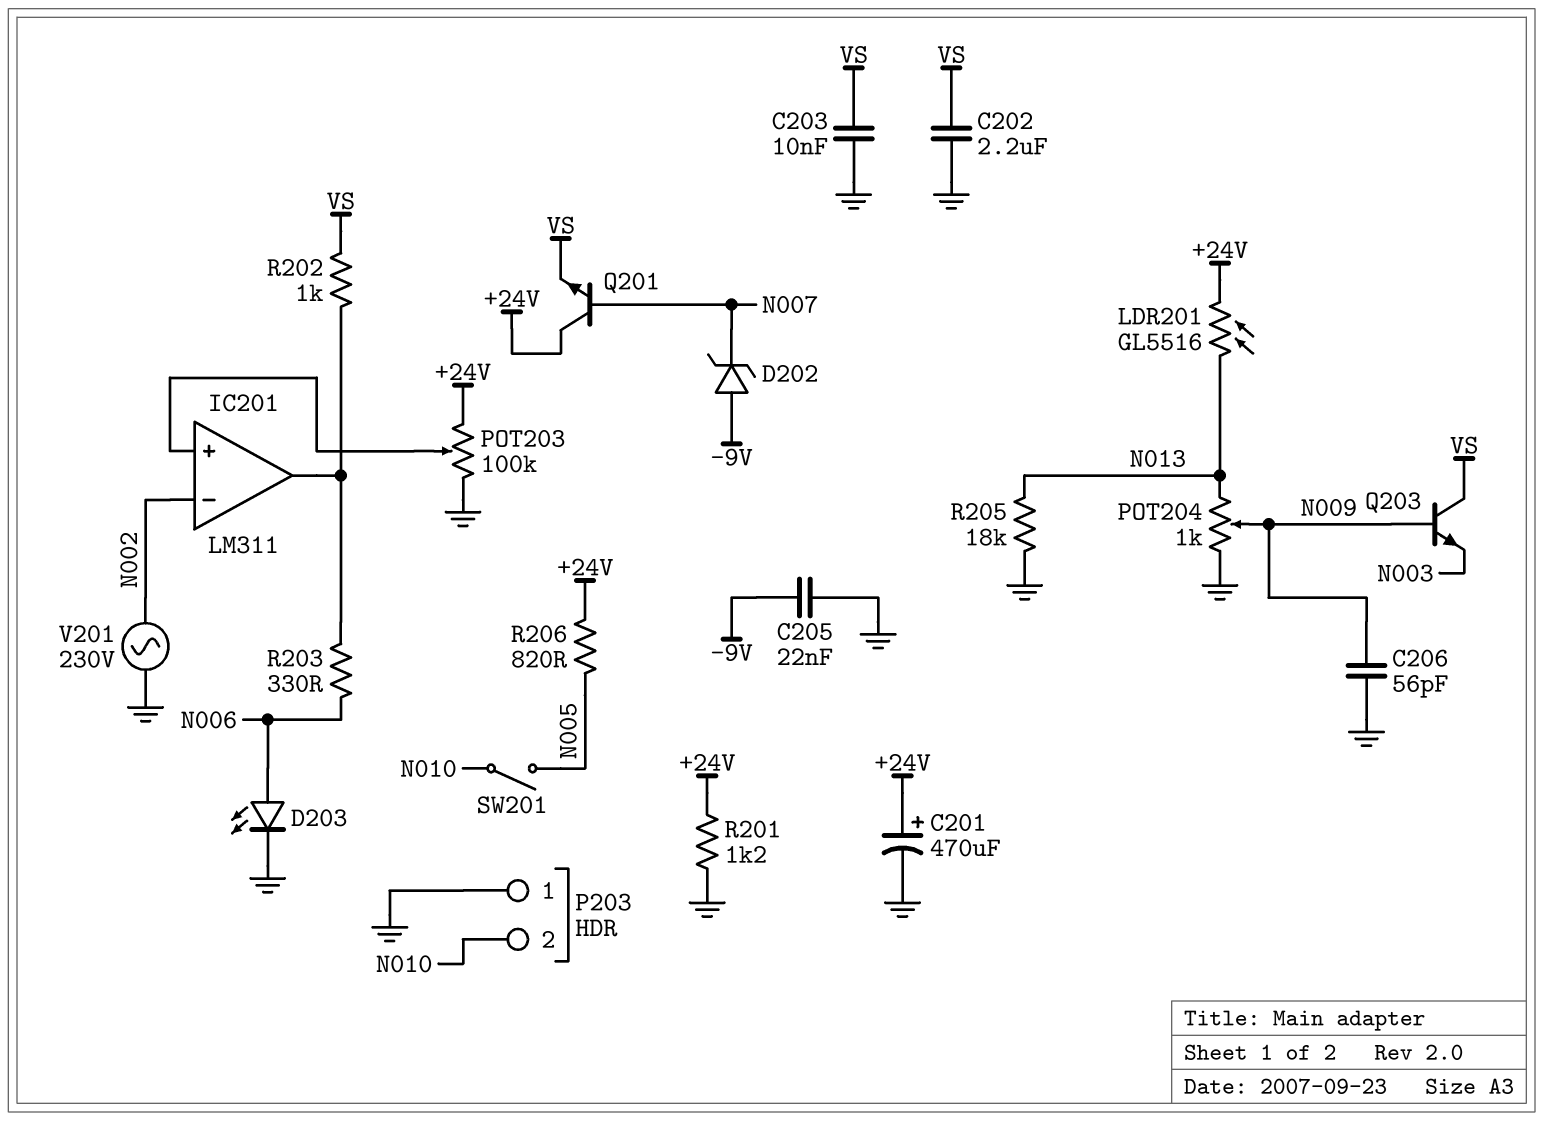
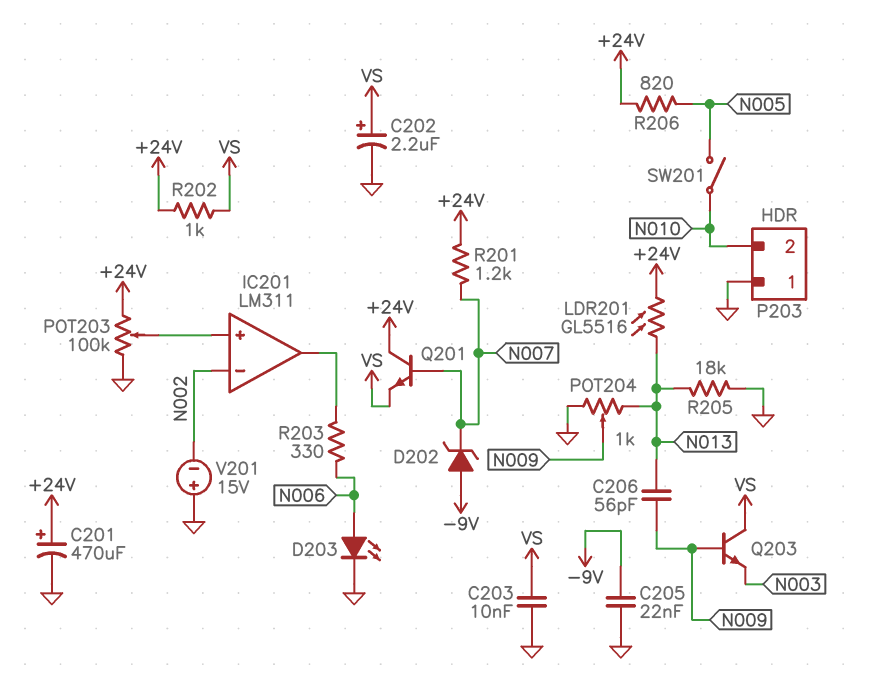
C202: 2.2uF (GND, VS) -> 2.2uF (plus VS, minus GND)
C206: 56pF (GND, N009) -> 56pF (N009, N013)
R201: 1.2k (+24V, GND) -> 1.2k (+24V, N007)
R202: 1k (IC201/out, VS) -> 1k (+24V, VS)
V201: AC 230V (GND, N002) -> 15V (plus GND, minus N002)

